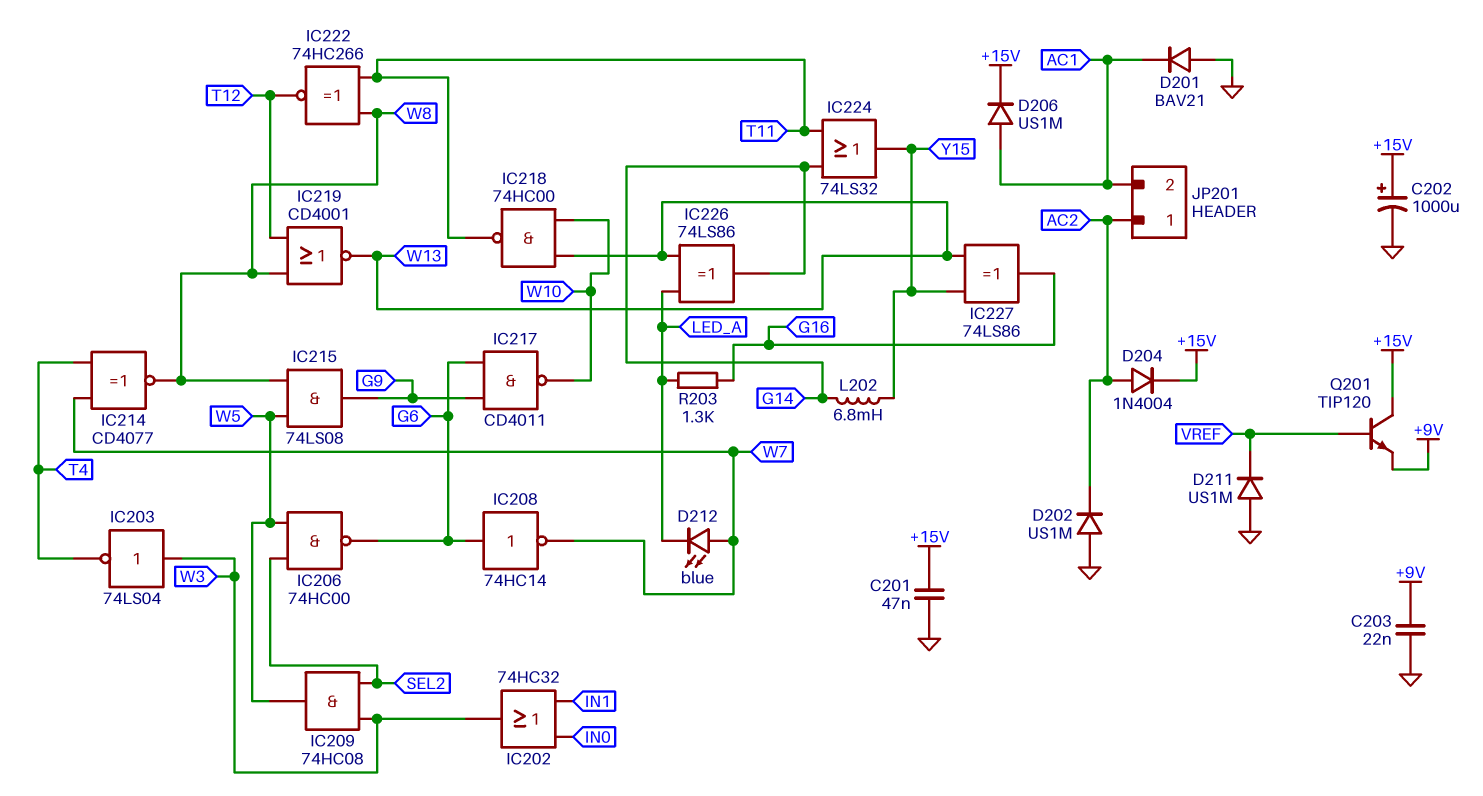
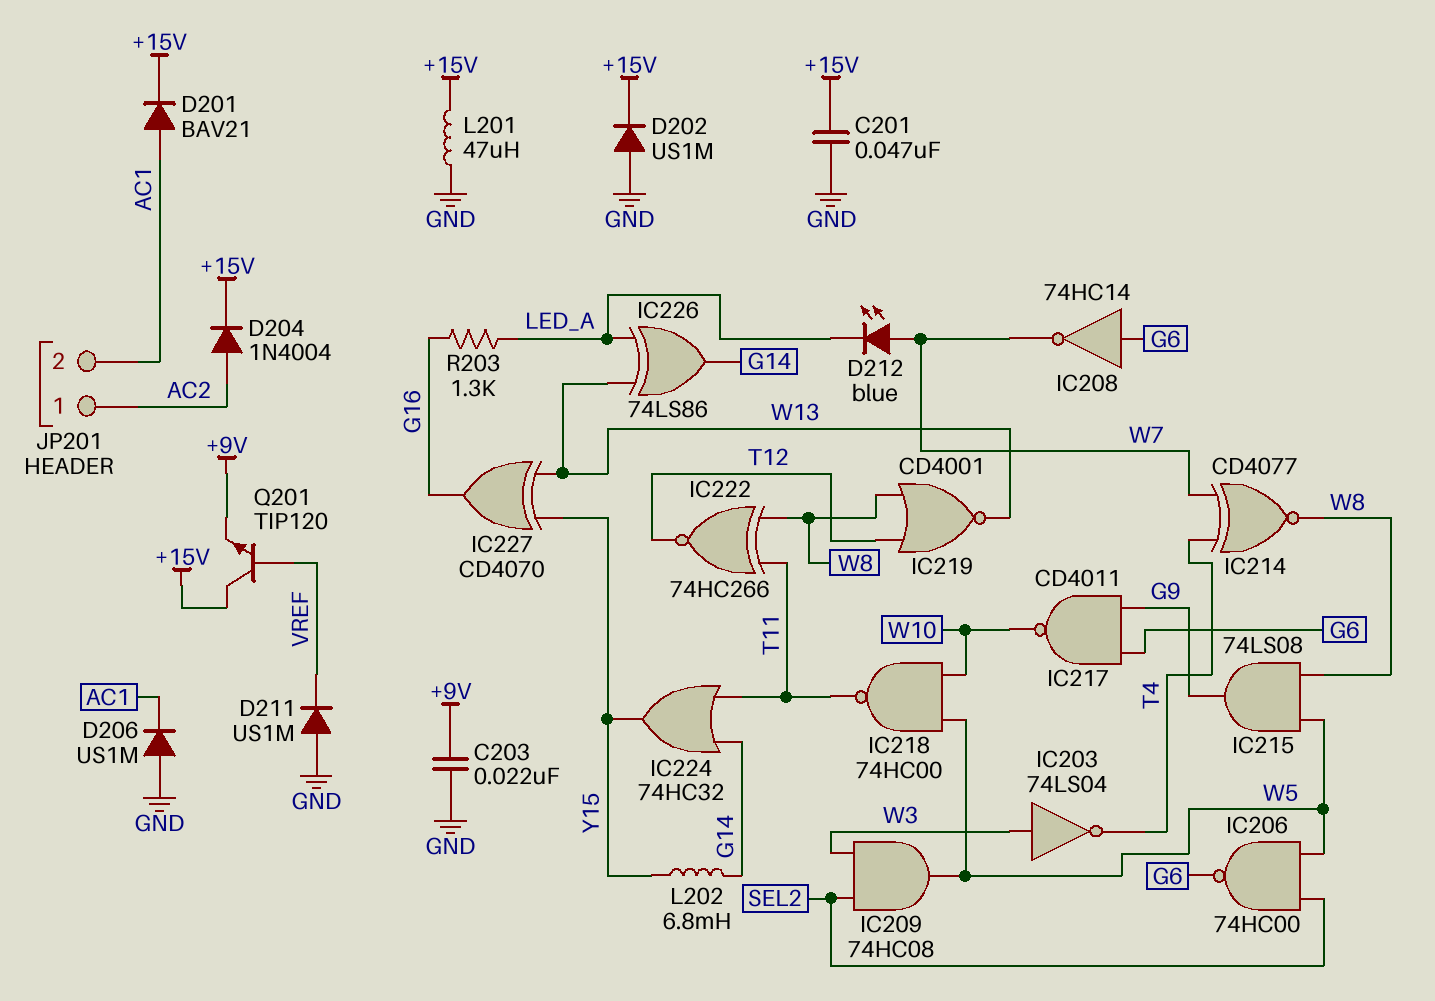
C202: 1000uF (plus +15V, minus GND) -> none
D201: diode BAV21 (A GND, K AC1) -> diode BAV21 (A AC1, K +15V)
D202: diode US1M (A GND, K AC2) -> diode US1M (A GND, K +15V)
D206: diode US1M (A AC1, K +15V) -> diode US1M (A GND, K AC1)
IC202: OR 74HC32 (in IN0, in IN1, out W3) -> none
IC218: NAND 74HC00 (in W10, in W13, out T11) -> NAND 74HC00 (in W5, in W10, out T11)
IC224: OR 74LS32 (in G14, in T11, out Y15) -> OR 74HC32 (in G14, in T11, out Y15)
IC227: XOR 74LS86 (in W13, in Y15, out G16) -> XOR CD4070 (in W13, in Y15, out G16)
L201: none -> 47uH (+15V, GND)

